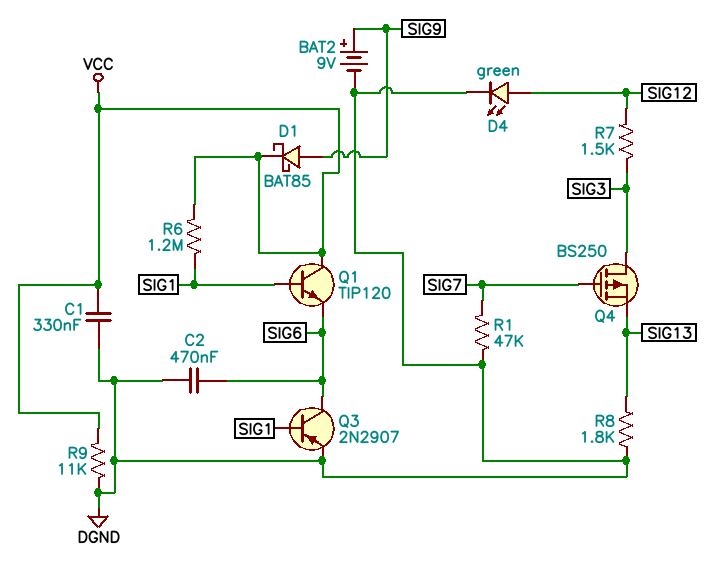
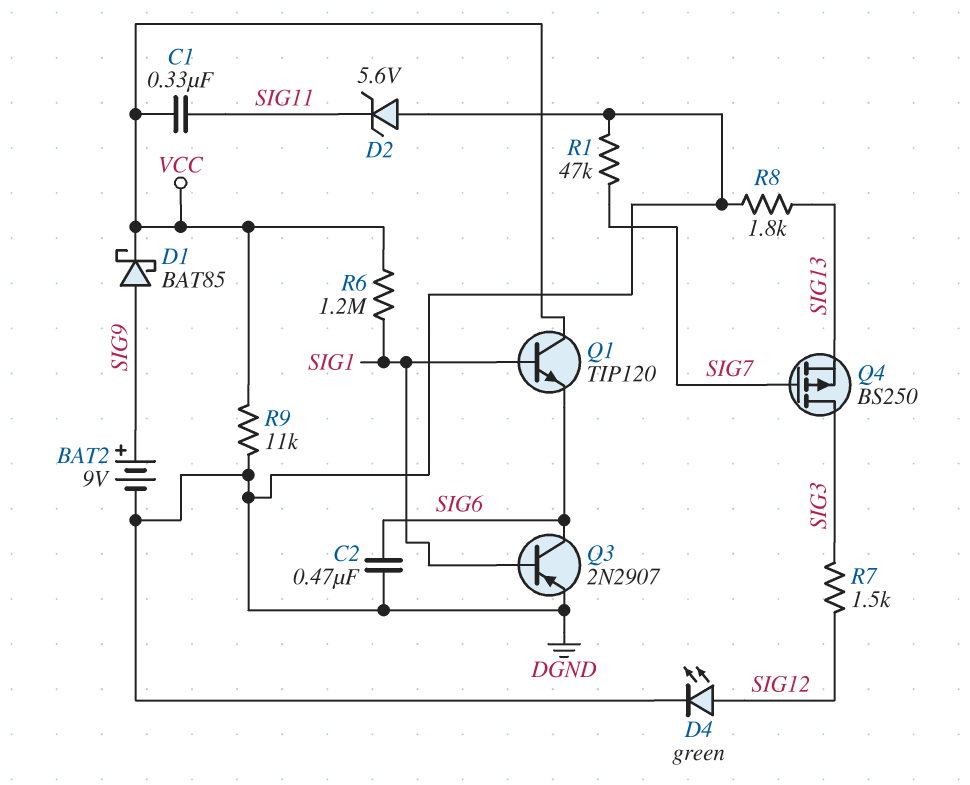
C1: 330nF (DGND, VCC) -> 330nF (SIG11, VCC)
D2: none -> zener 5.6V (A DGND, K SIG11)

